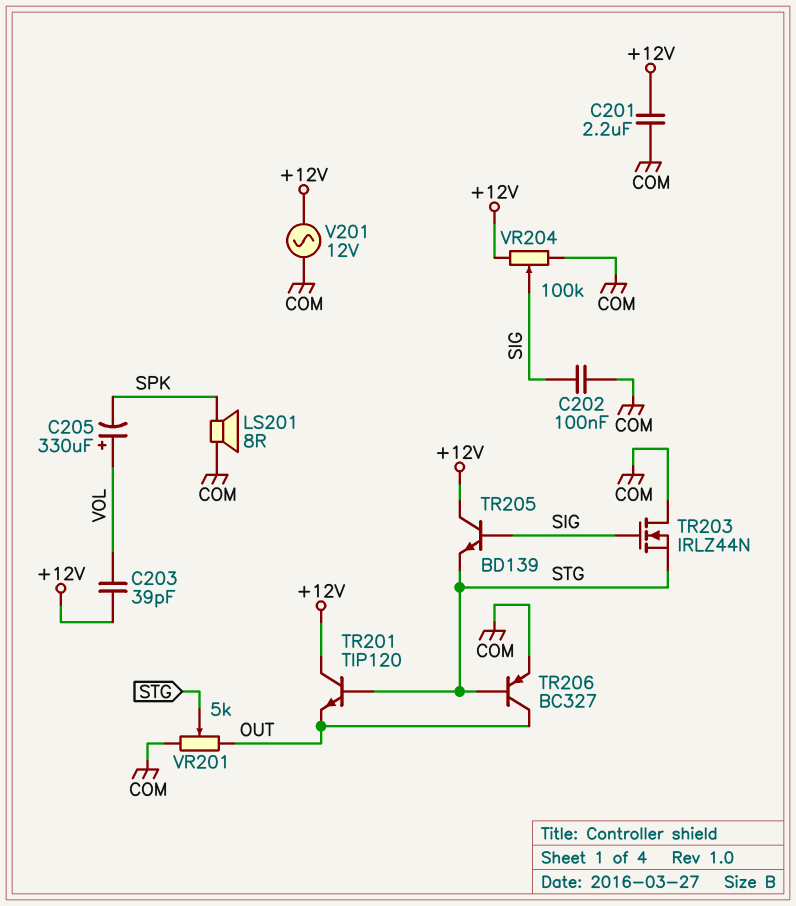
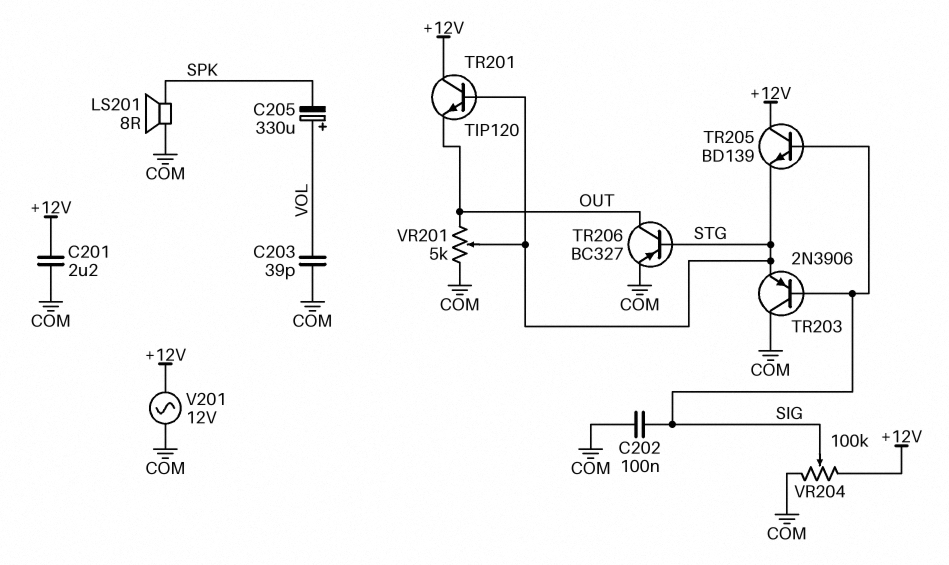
C203: 39pF (+12V, VOL) -> 39pF (COM, VOL)
TR203: NMOS IRLZ44N (G SIG, D COM, S STG) -> PNP 2N3906 (B SIG, C COM, E STG)

